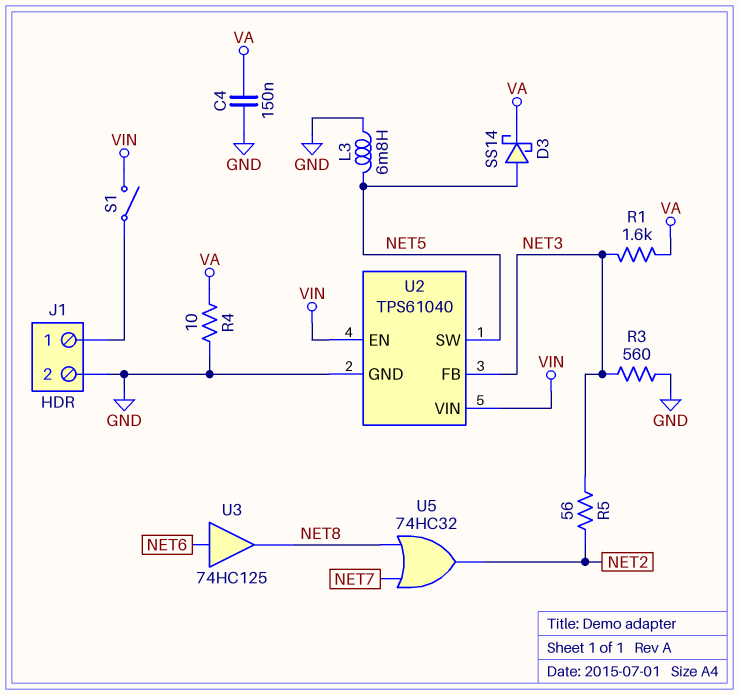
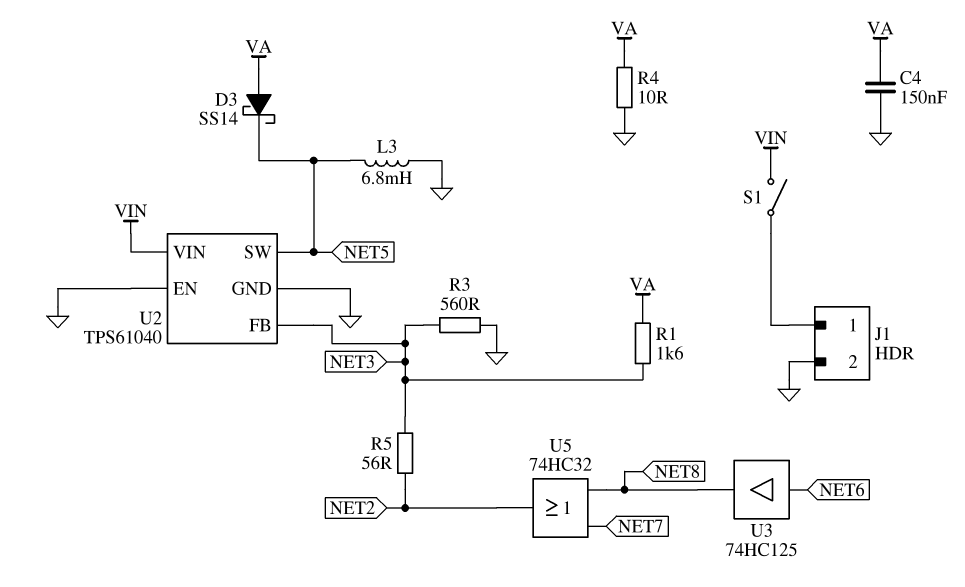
D3: schottky SS14 (A NET5, K VA) -> schottky SS14 (A VA, K NET5)
U2 pin EN: VIN -> GND

